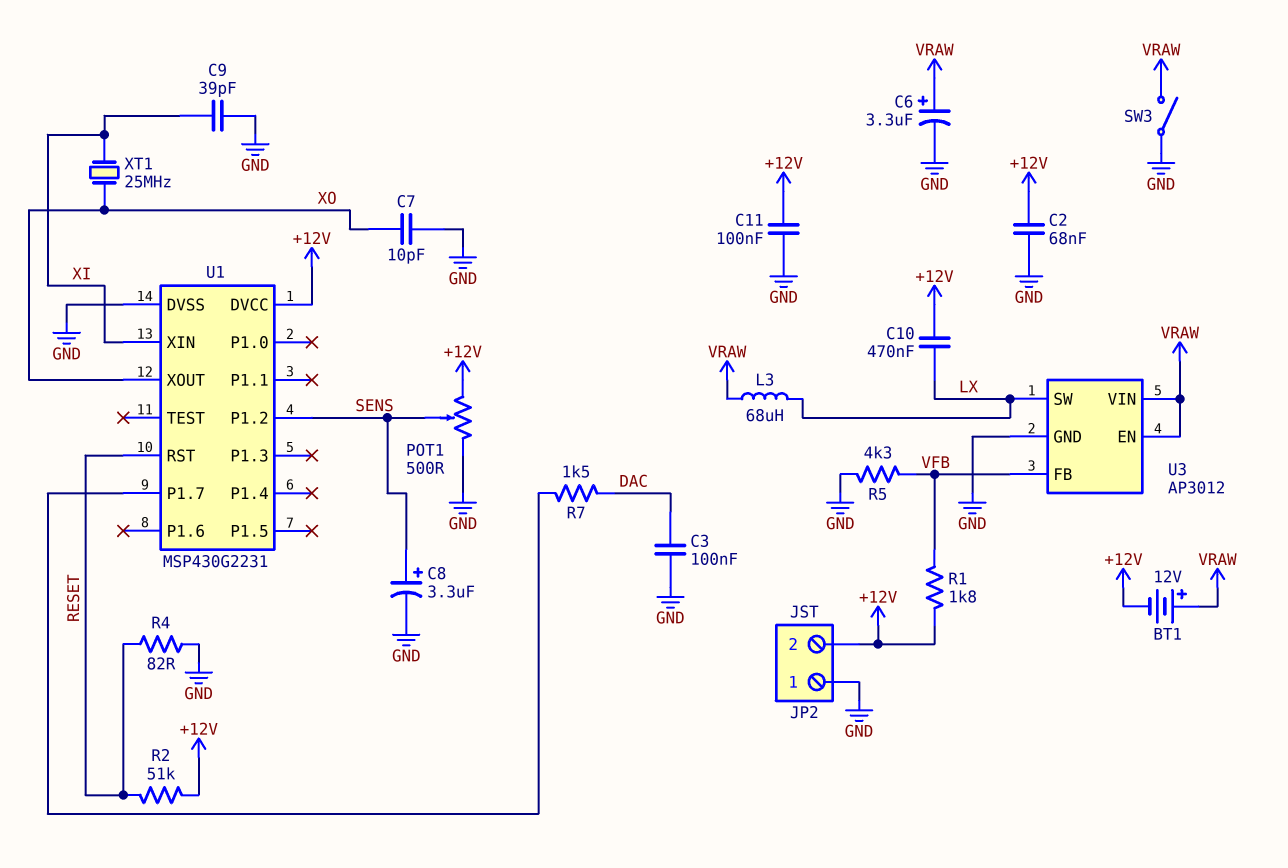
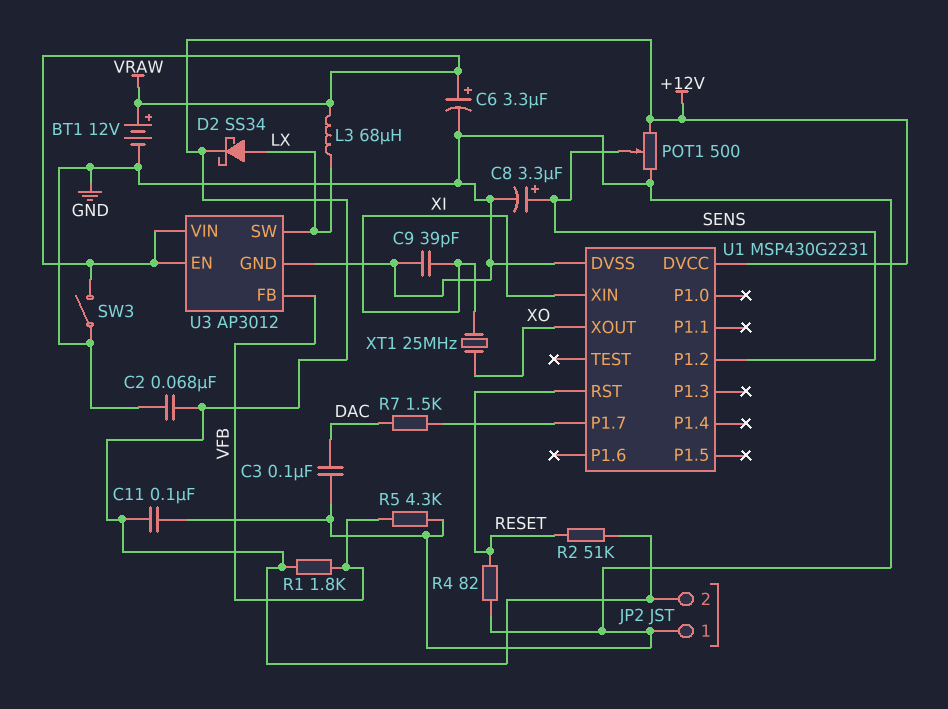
BT1: 12V (plus VRAW, minus +12V) -> 12V (plus VRAW, minus GND)
C7: 10pF (GND, XO) -> none
C10: 470nF (+12V, LX) -> none
D2: none -> schottky SS34 (A LX, K +12V)

